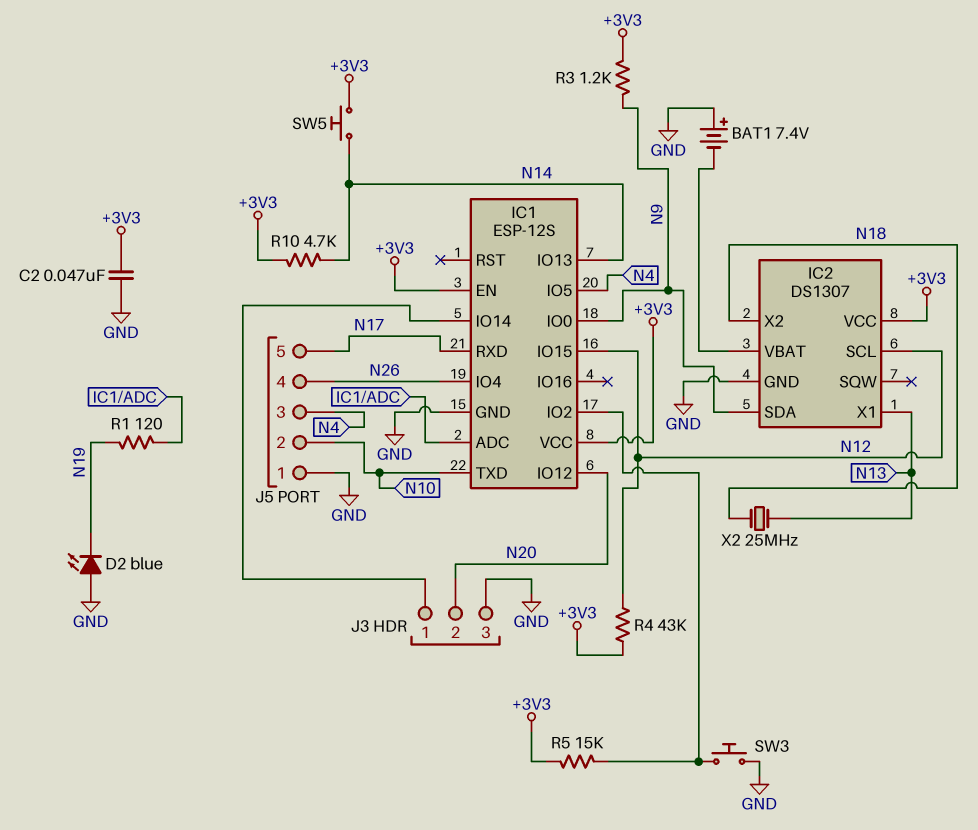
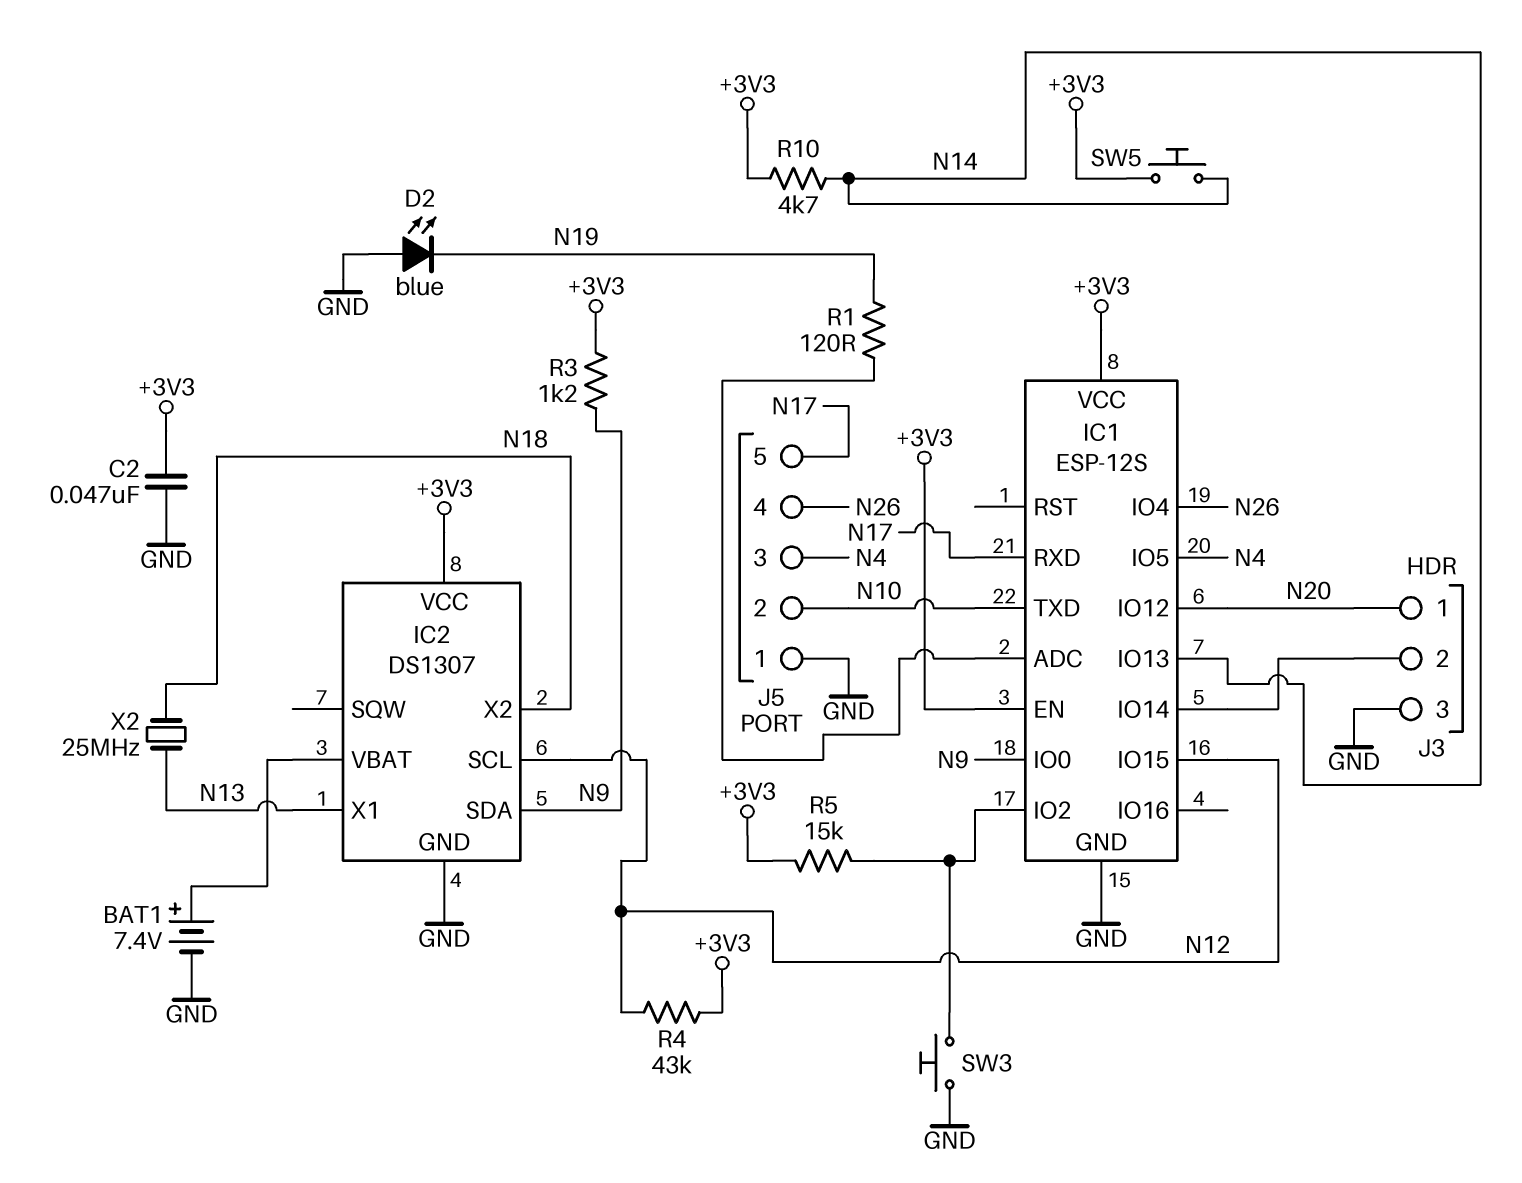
BAT1: 7.4V (plus GND, minus IC2/VBAT) -> 7.4V (plus IC2/VBAT, minus GND)
J3 pin 1: IC1/IO14 -> N20
J3 pin 2: N20 -> IC1/IO14

